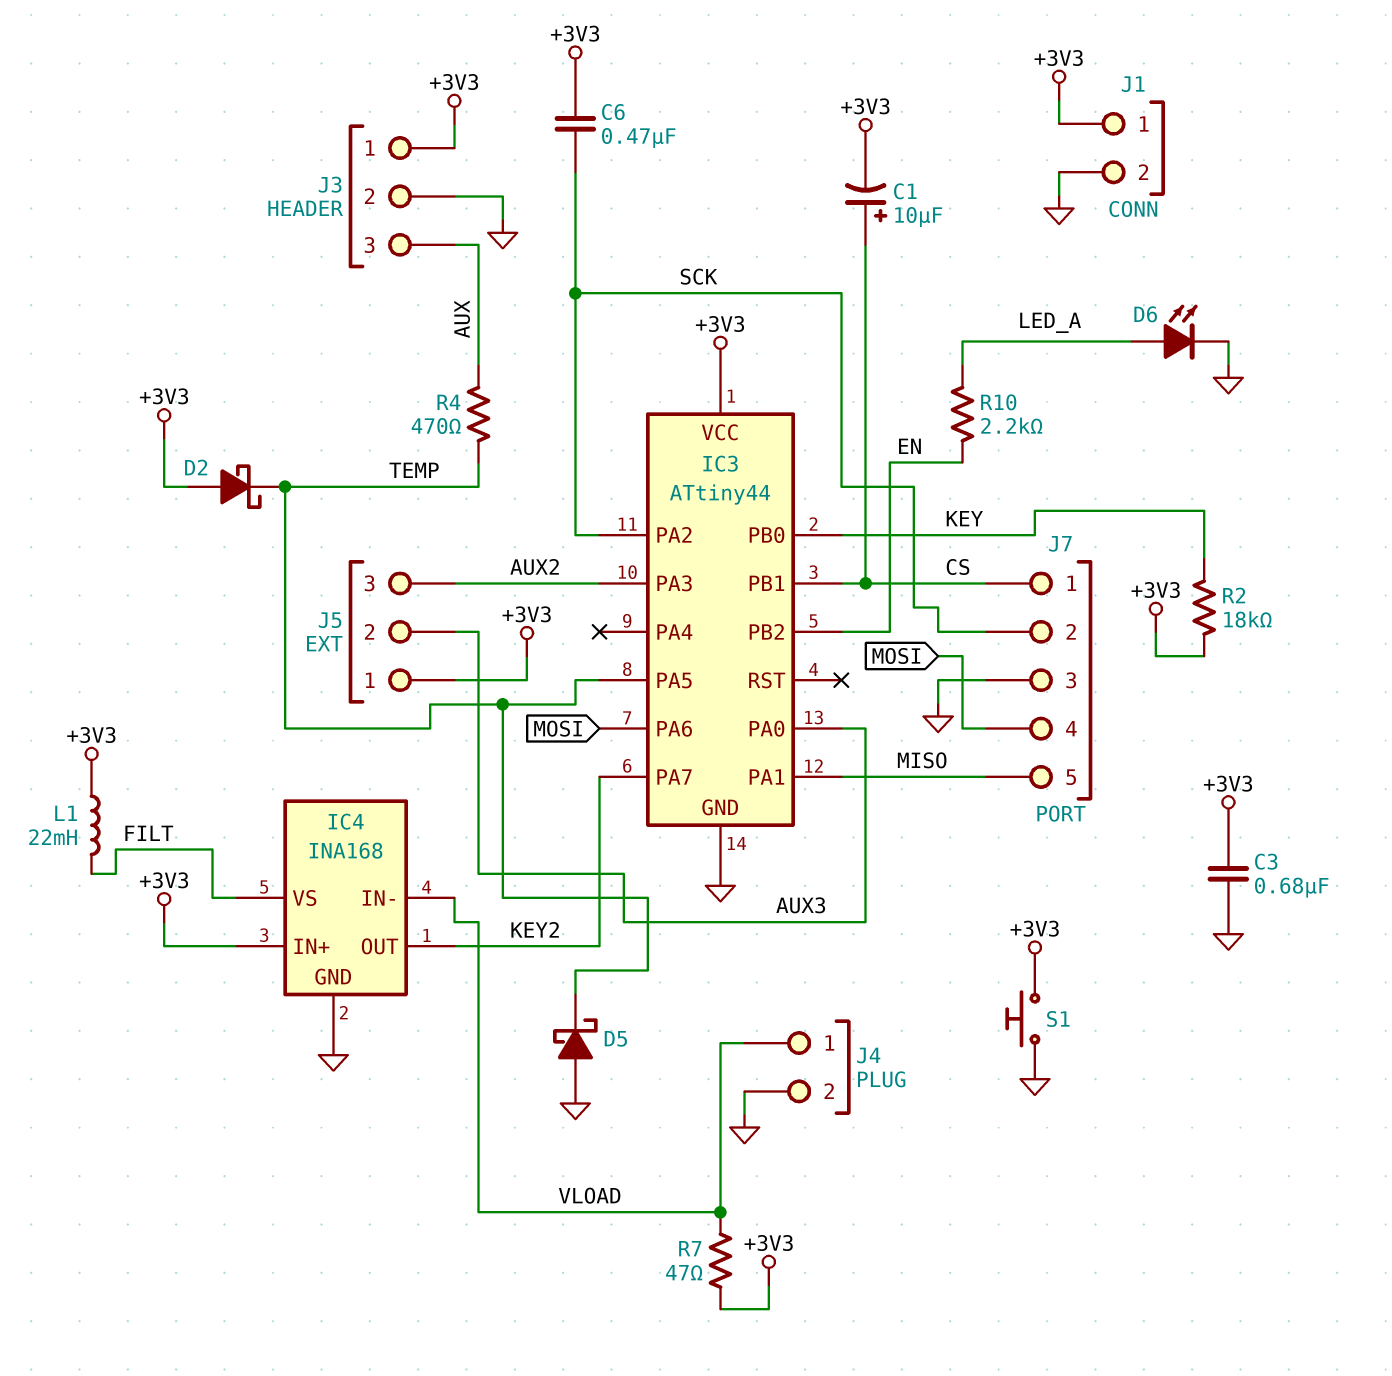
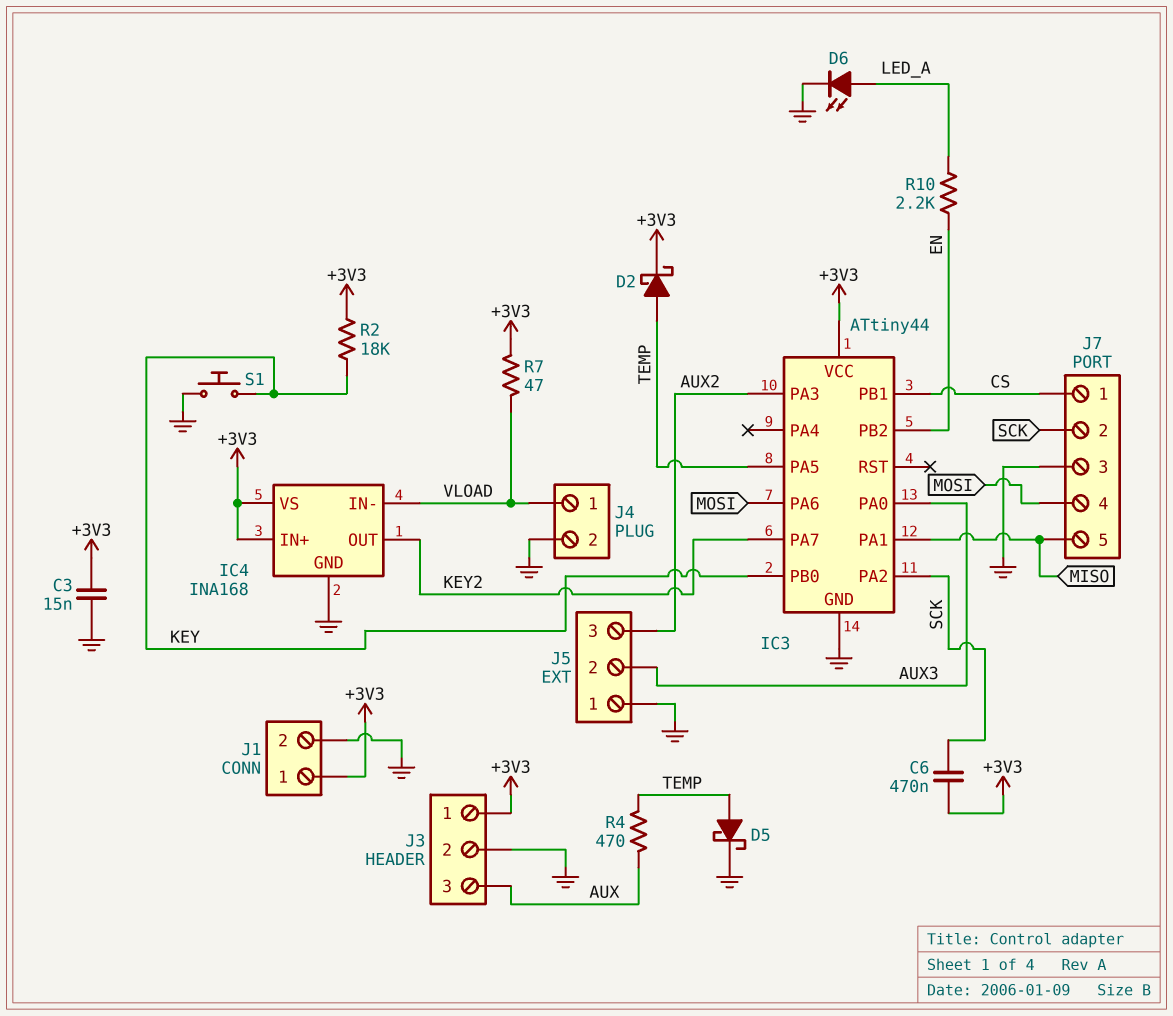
C1: 10uF (plus CS, minus +3V3) -> none
C3: 680nF (+3V3, GND) -> 15nF (+3V3, GND)
D2: schottky (A +3V3, K TEMP) -> schottky (A TEMP, K +3V3)
D5: schottky (A GND, K TEMP) -> schottky (A TEMP, K GND)
IC4 pin VS: FILT -> +3V3
J5 pin 1: +3V3 -> GND
L1: 22mH (+3V3, FILT) -> none
S1: button (+3V3, GND) -> button (GND, KEY)

